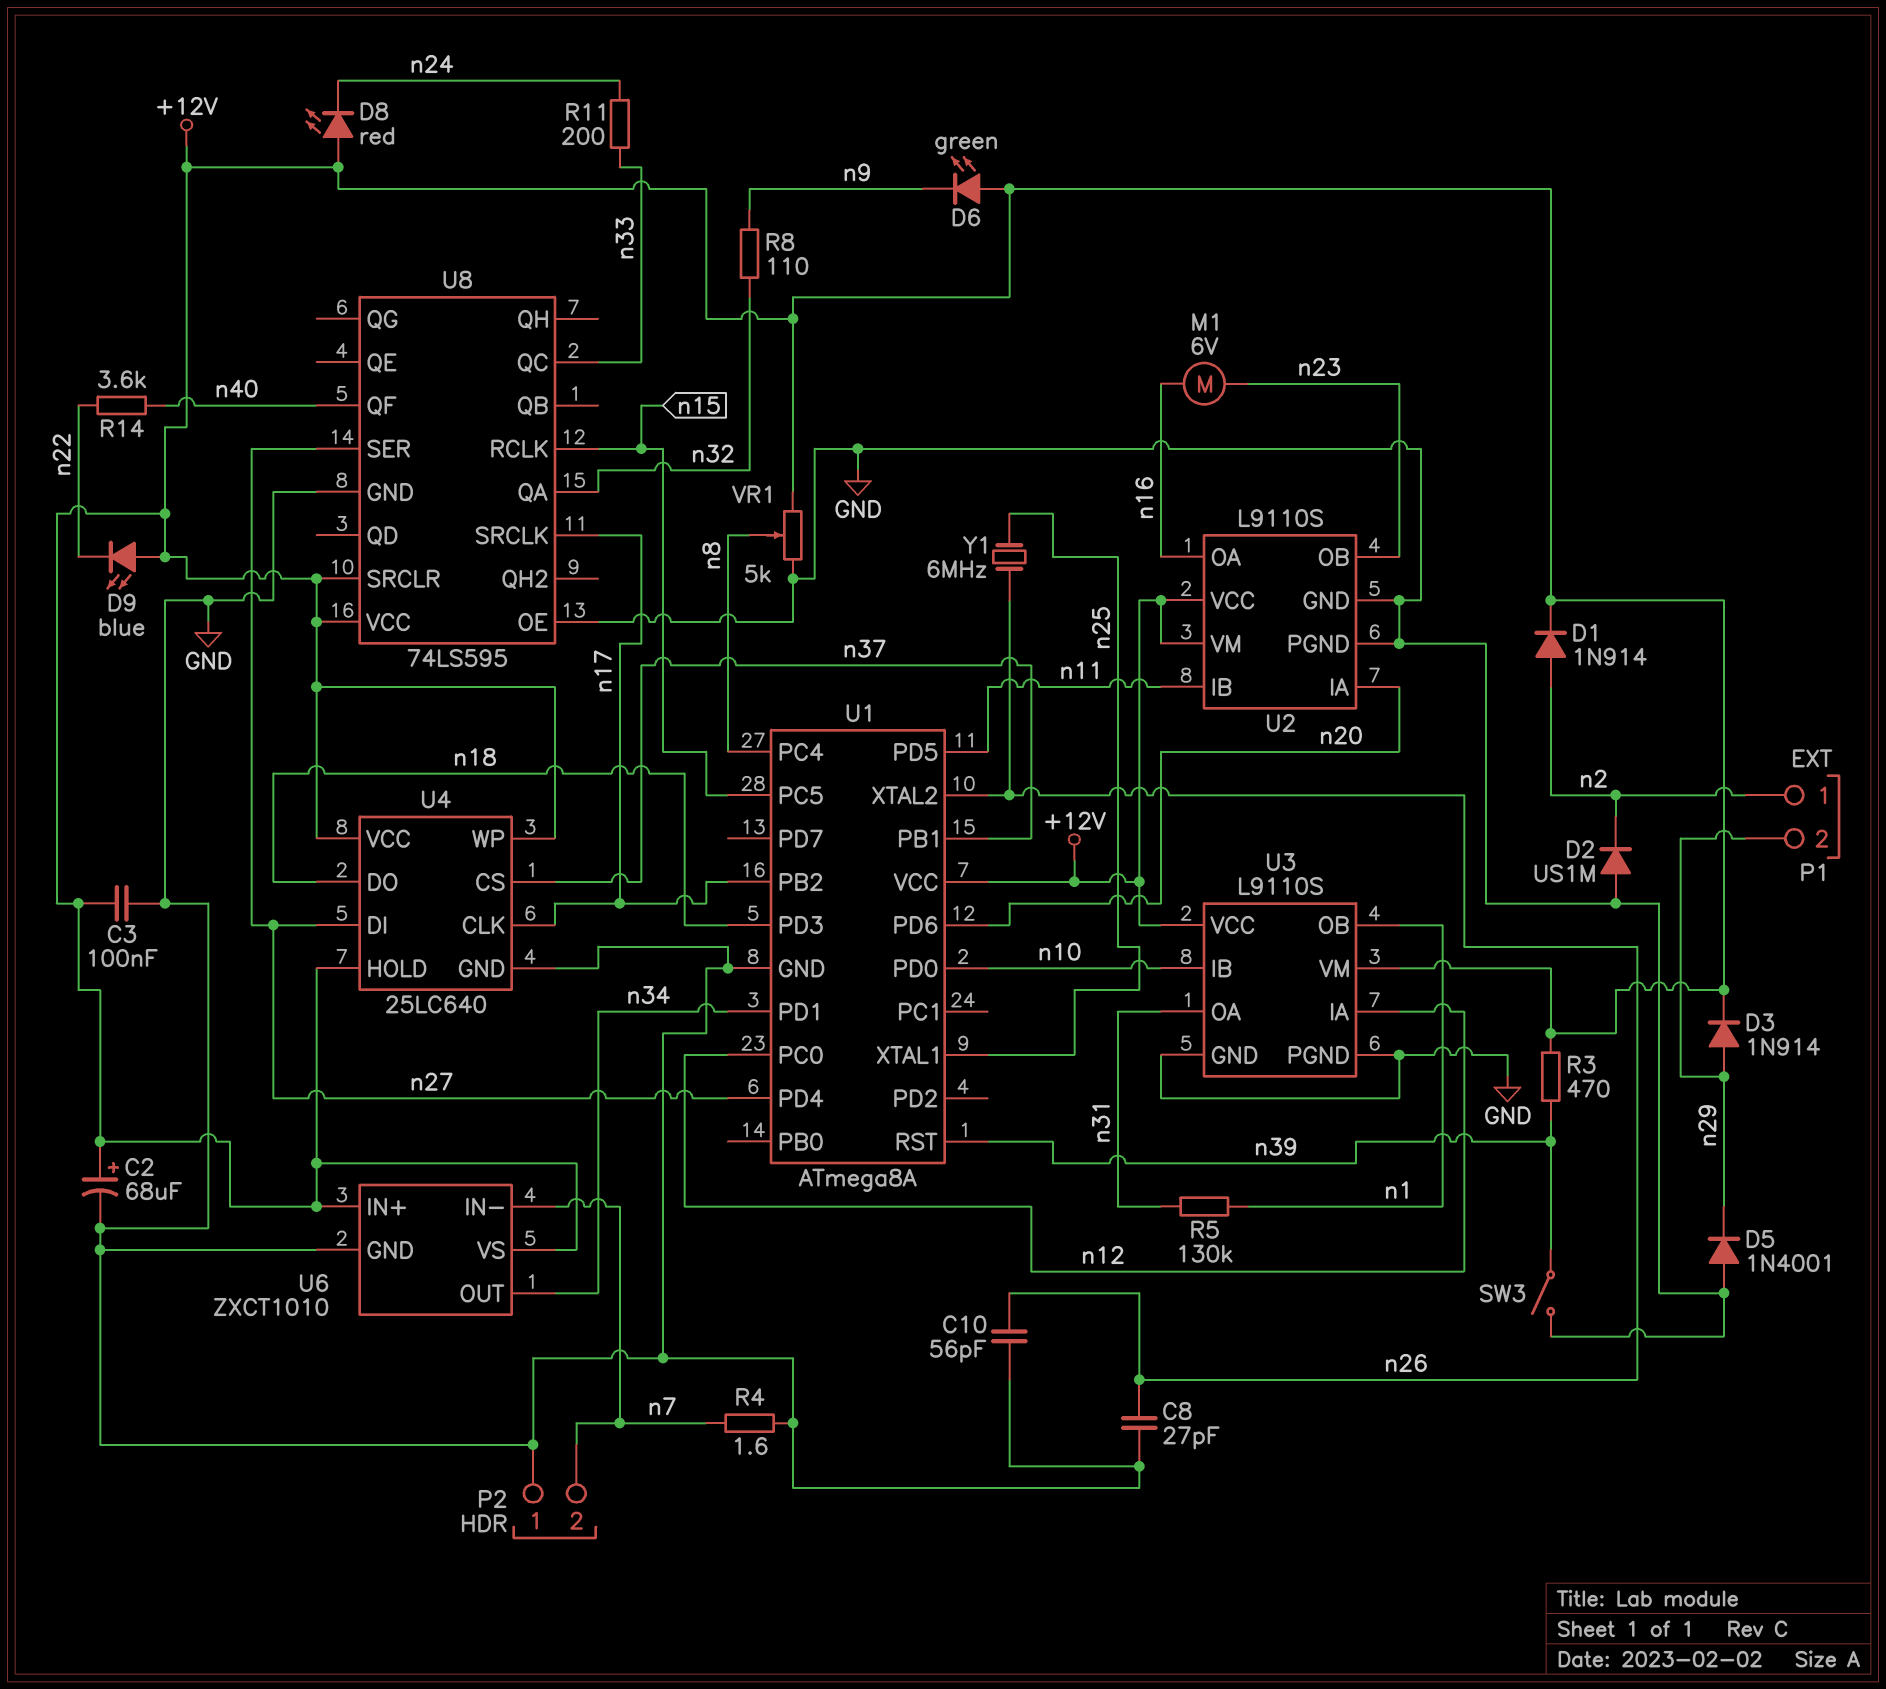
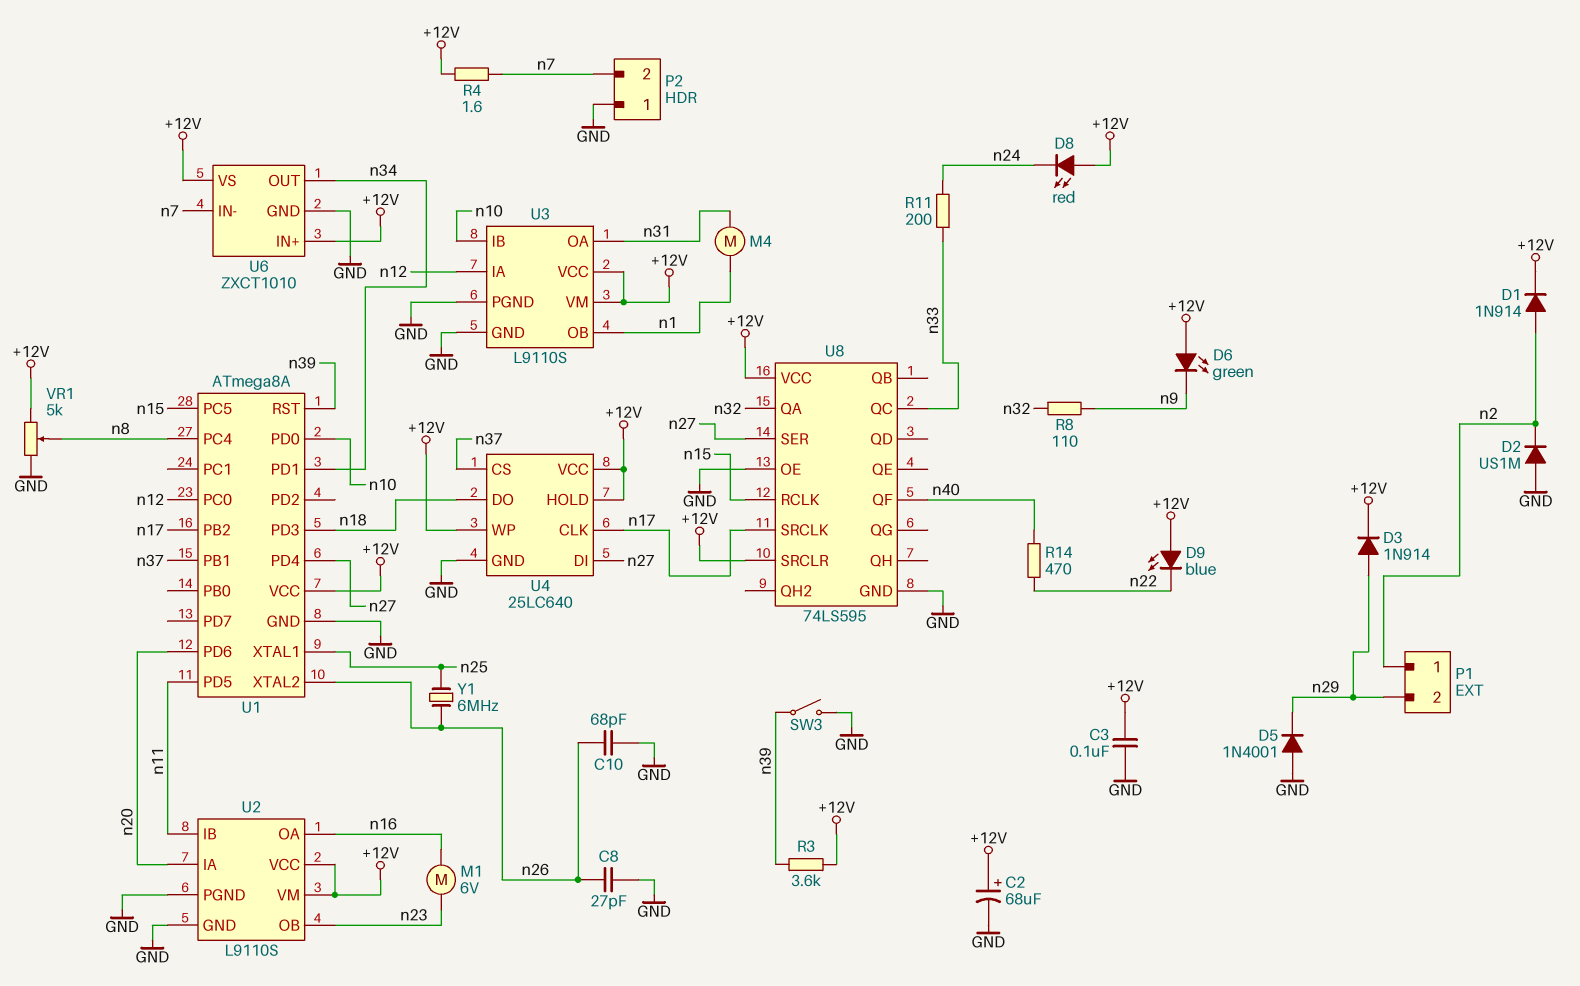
C10: 56pF (GND, n26) -> 68pF (GND, n26)
M4: none -> motor (n1, n31)
R3: 470 (+12V, n39) -> 3.6k (+12V, n39)
R4: 1.6 (GND, n7) -> 1.6 (+12V, n7)
R5: 130k (n1, n31) -> none
R14: 3.6k (n22, n40) -> 470 (n22, n40)

